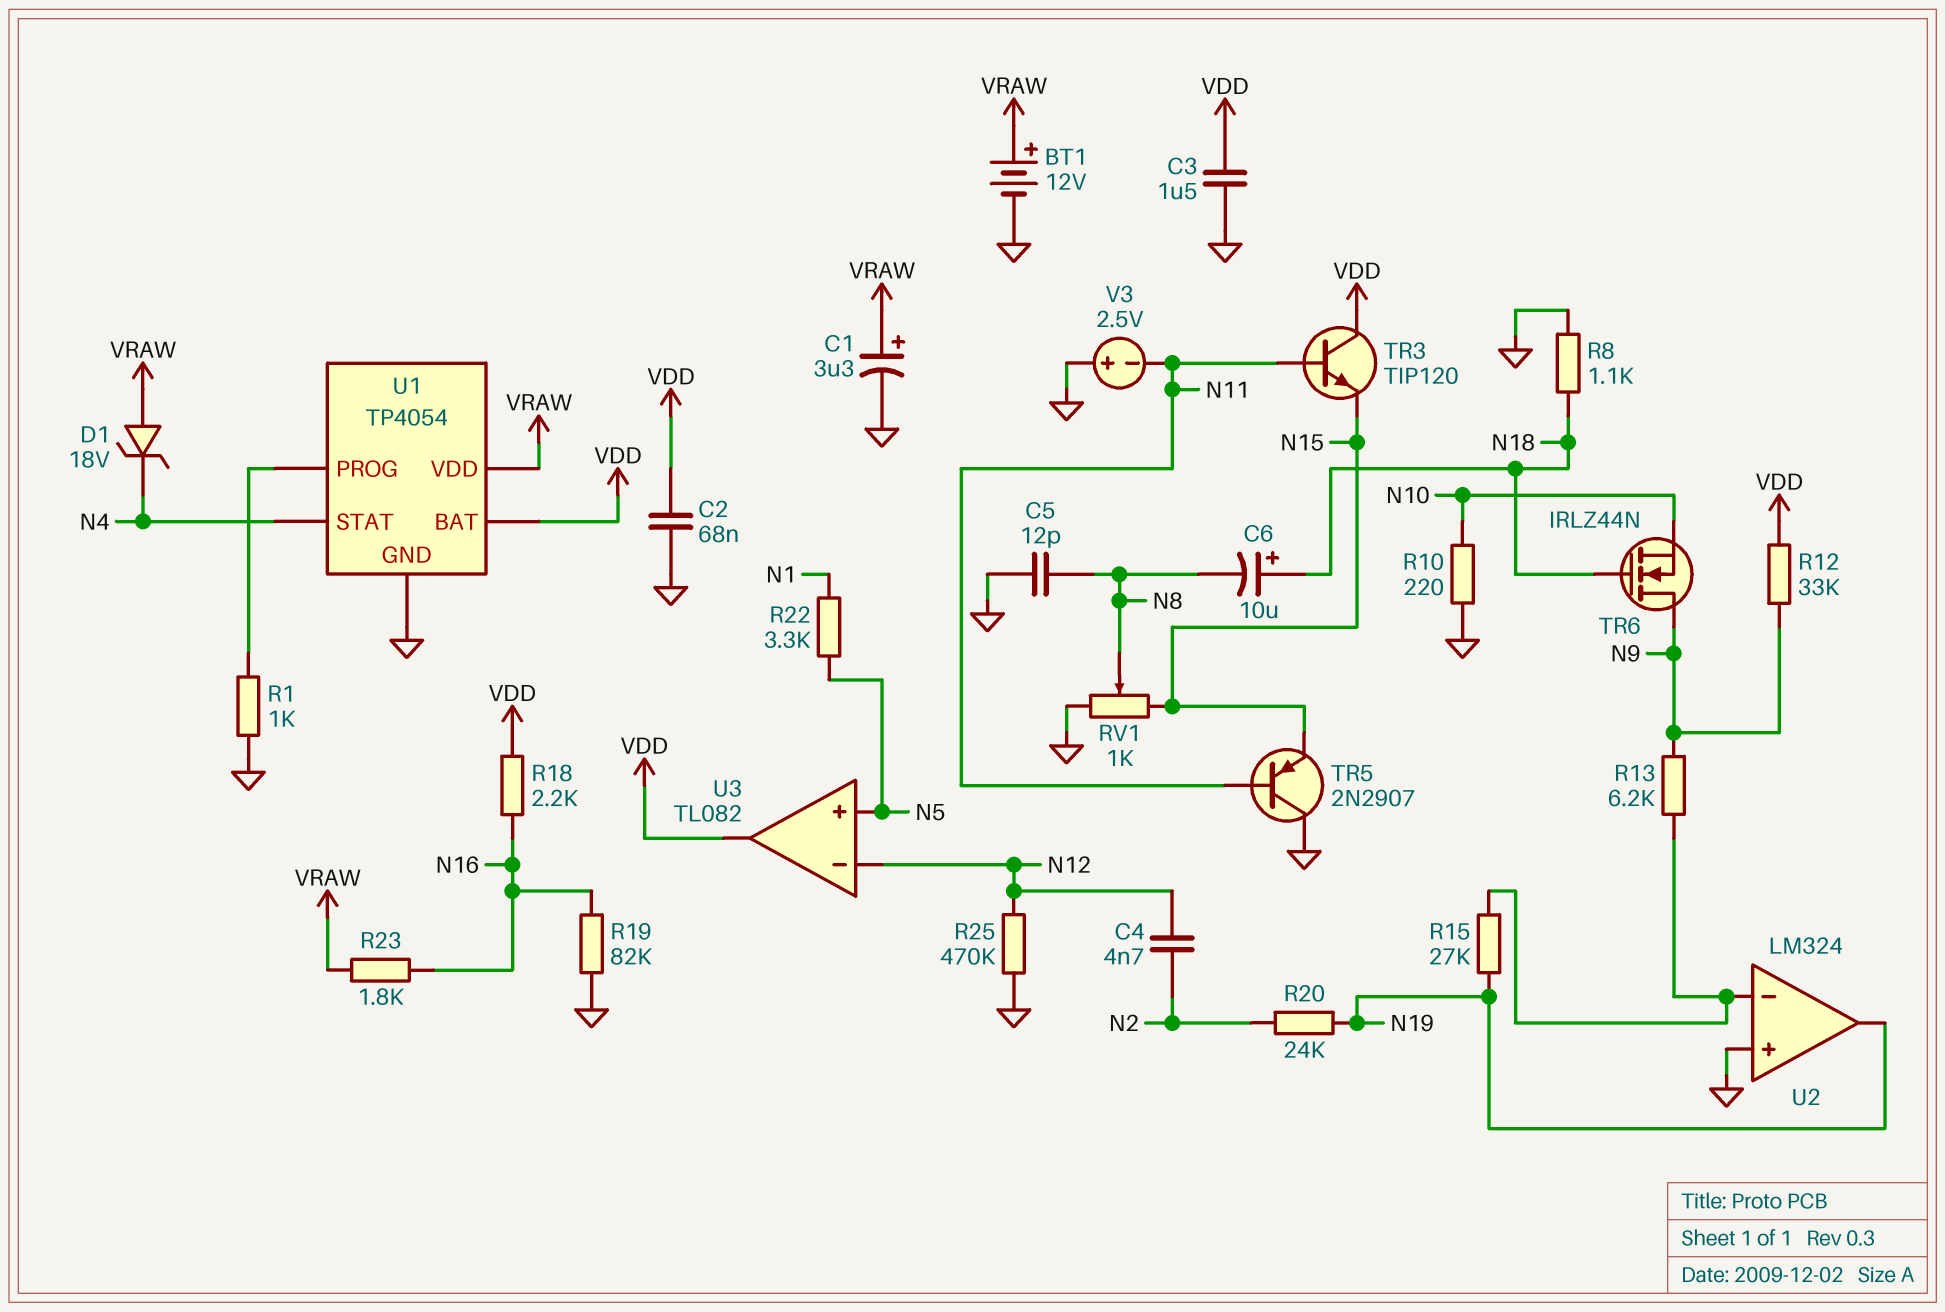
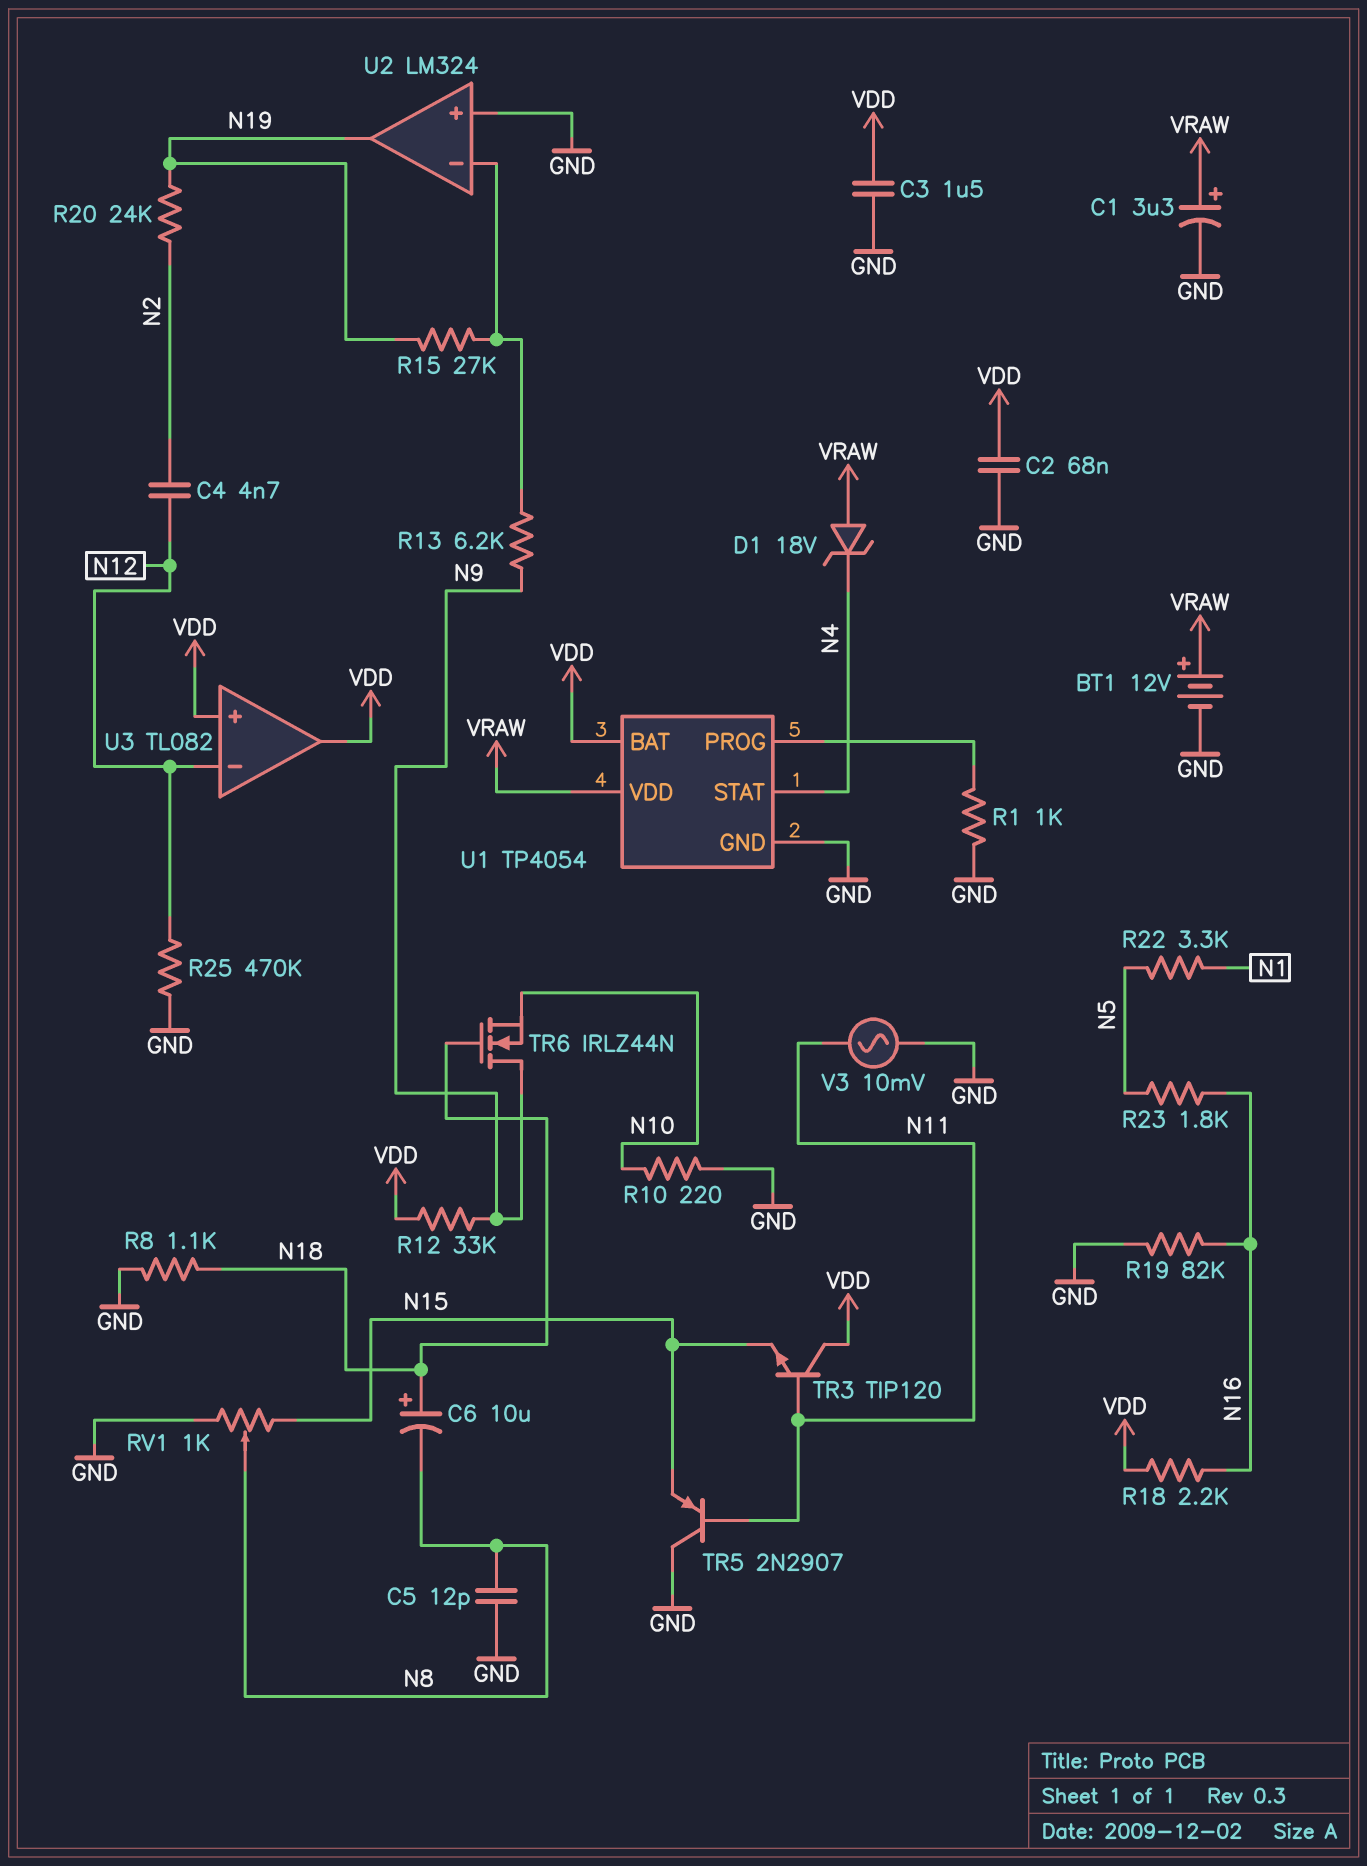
R23: 1.8k (N16, VRAW) -> 1.8k (N5, N16)
U3 pin in+: N5 -> VDD
V3: 2.5V (plus GND, minus N11) -> AC 10mV (GND, N11)

